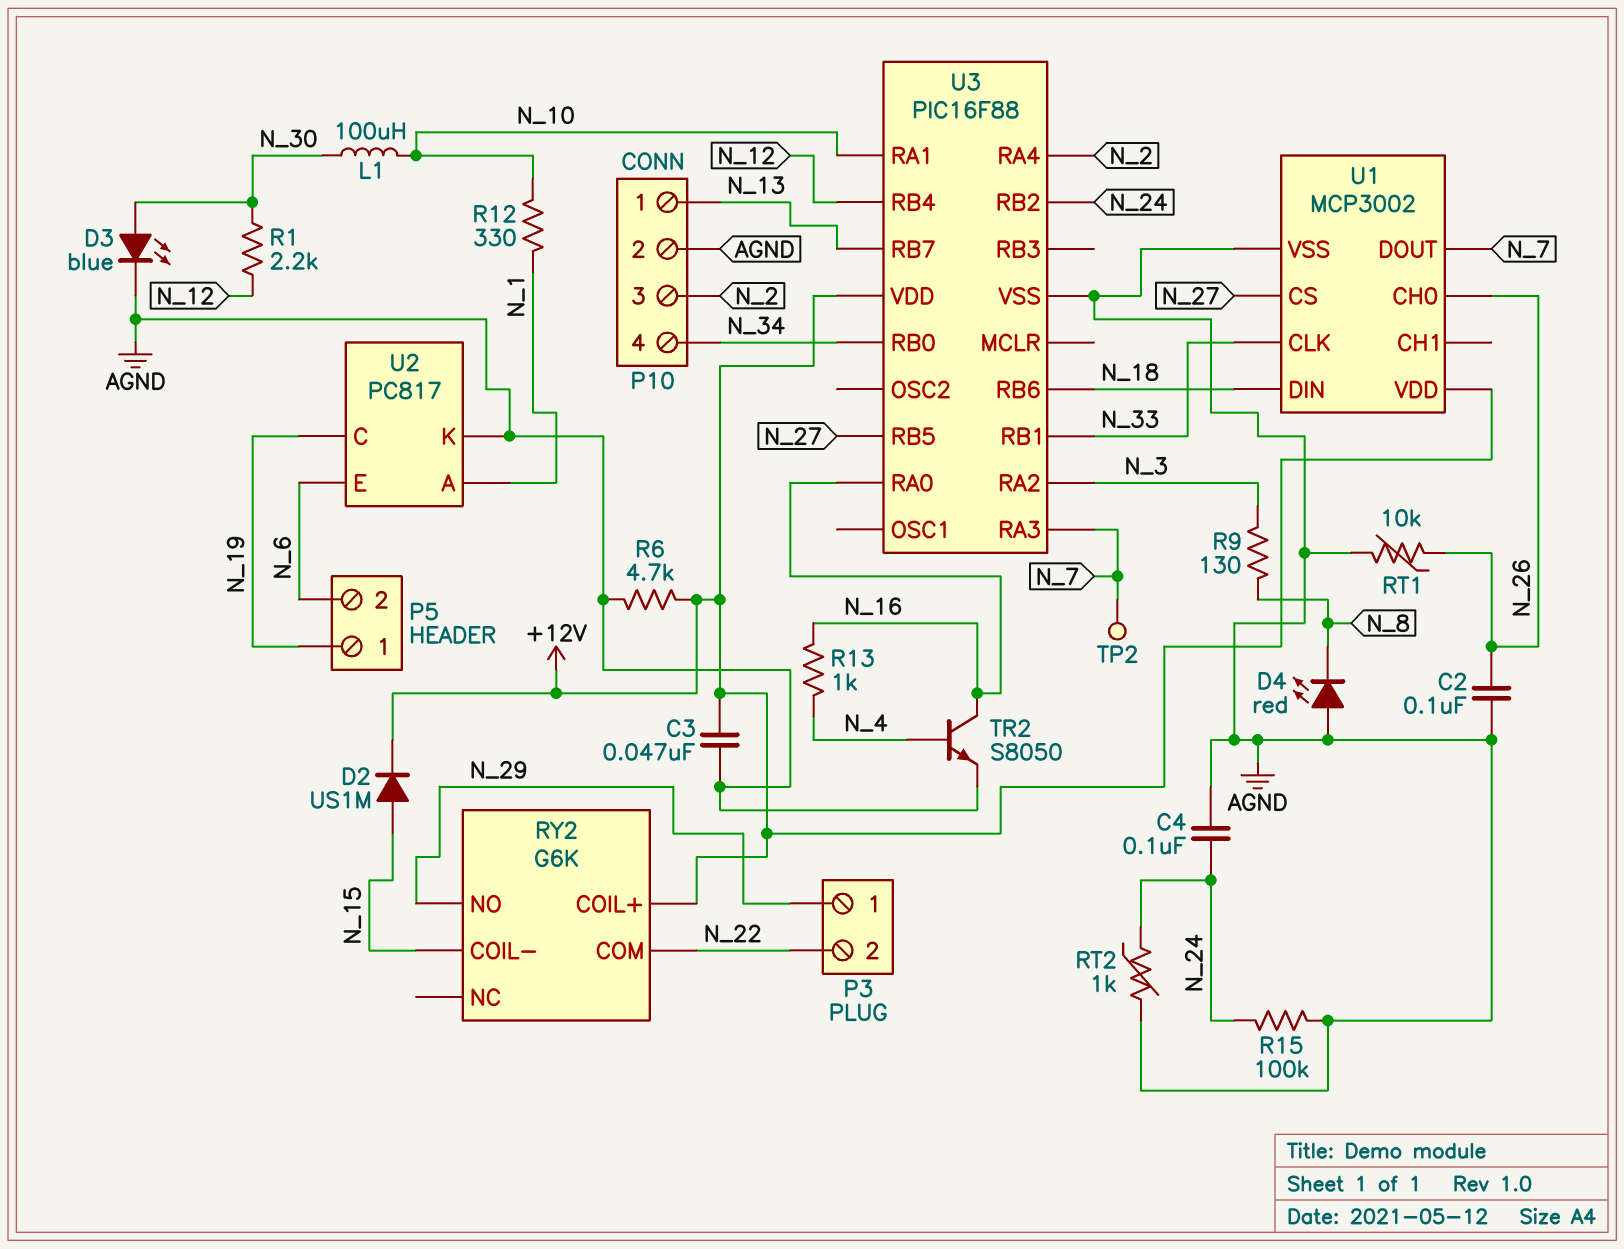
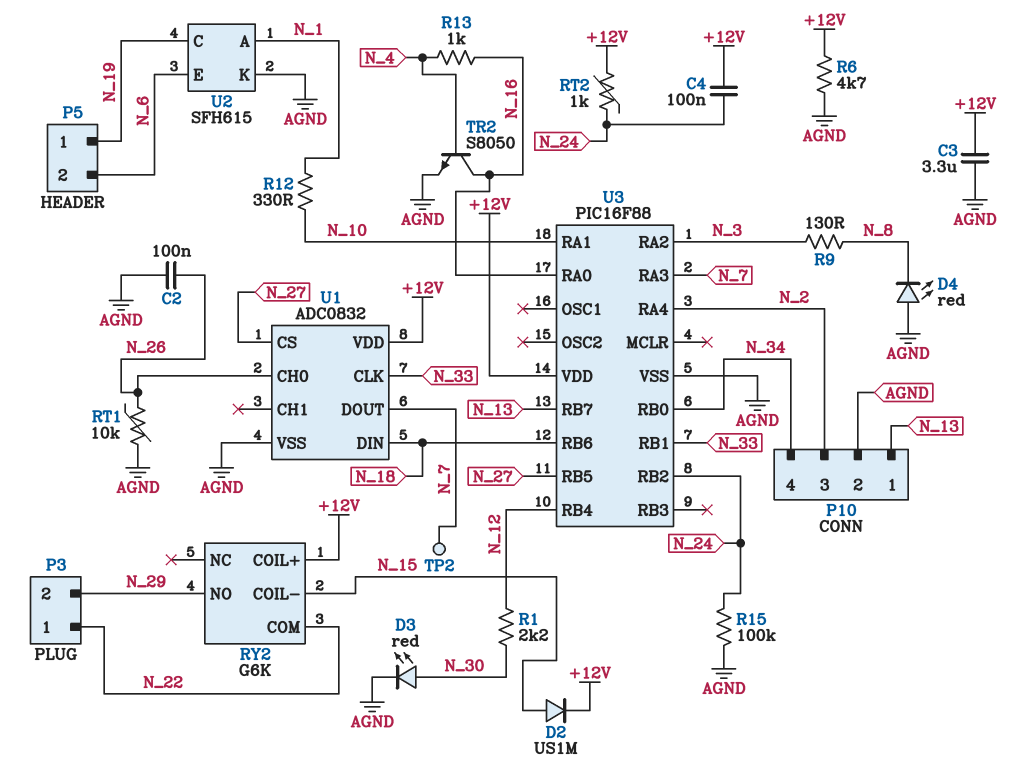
C3: 47nF (+12V, AGND) -> 3.3uF (+12V, AGND)
C4: 100nF (AGND, N_24) -> 100nF (+12V, N_24)
D3: LED blue (A N_30, K AGND) -> LED red (A N_30, K AGND)
L1: 100uH (N_10, N_30) -> none
P3 pin 1: N_29 -> N_22
P3 pin 2: N_22 -> N_29
RT2: 1k (AGND, N_24) -> 1k (+12V, N_24)
U1: MCP3002 -> ADC0832
U2: PC817 -> SFH615

